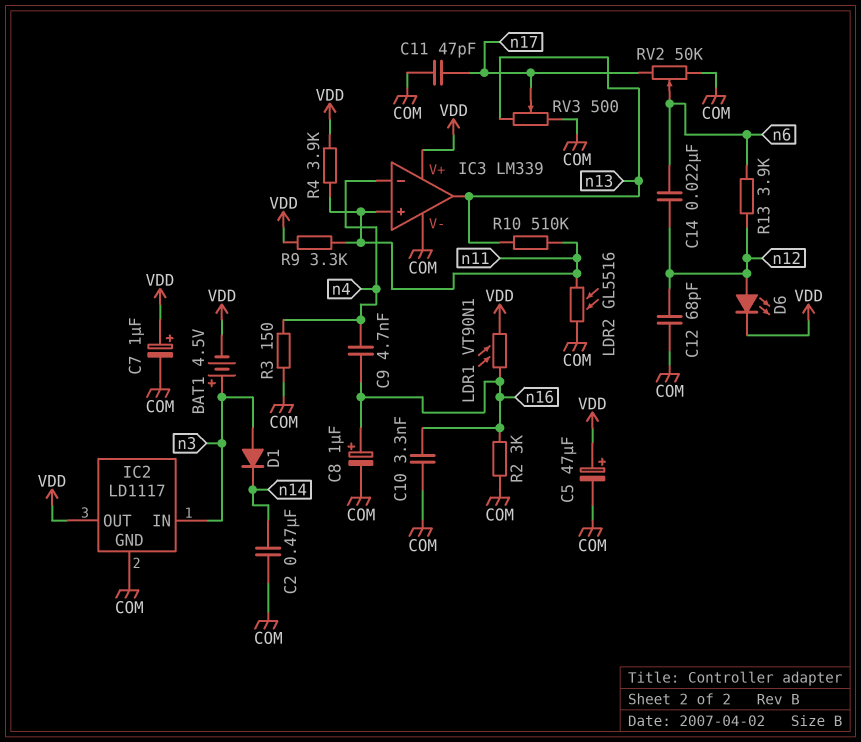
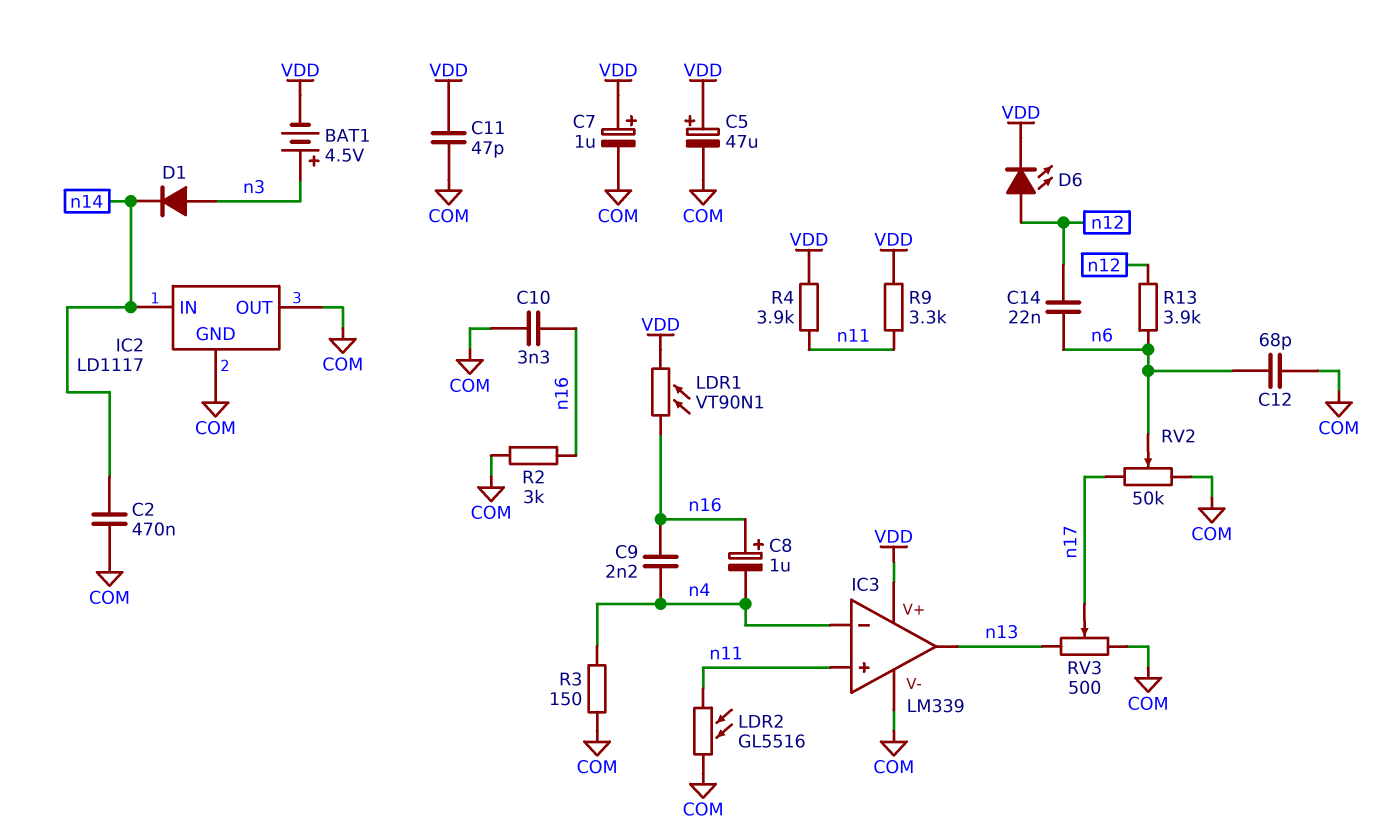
C8: 1uF (plus n16, minus COM) -> 1uF (plus n16, minus n4)
C9: 4.7nF (n4, n16) -> 2.2nF (n4, n16)
C11: 47pF (COM, n17) -> 47pF (COM, VDD)
C12: 68pF (COM, n12) -> 68pF (COM, n6)
IC2 pin IN: n3 -> n14
IC2 pin OUT: VDD -> COM
R10: 510k (n11, n13) -> none

